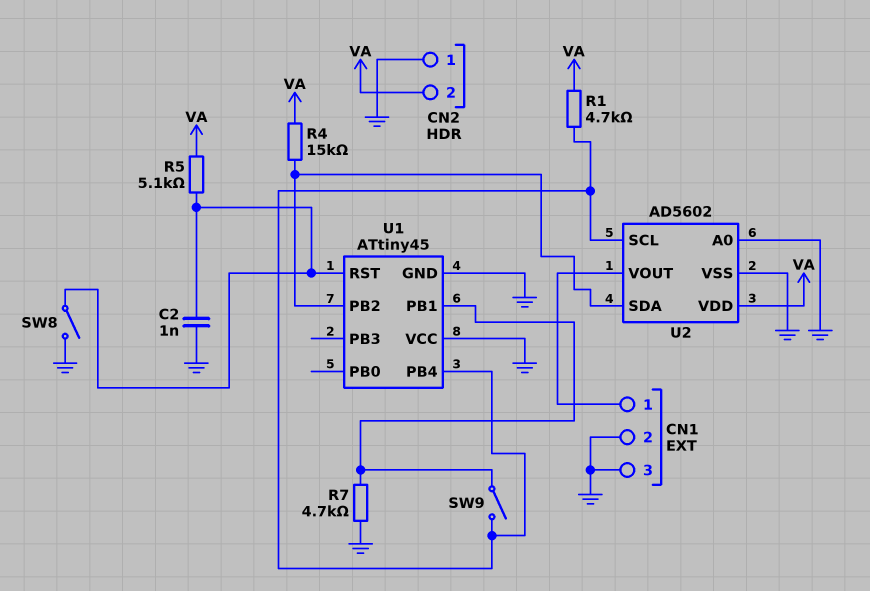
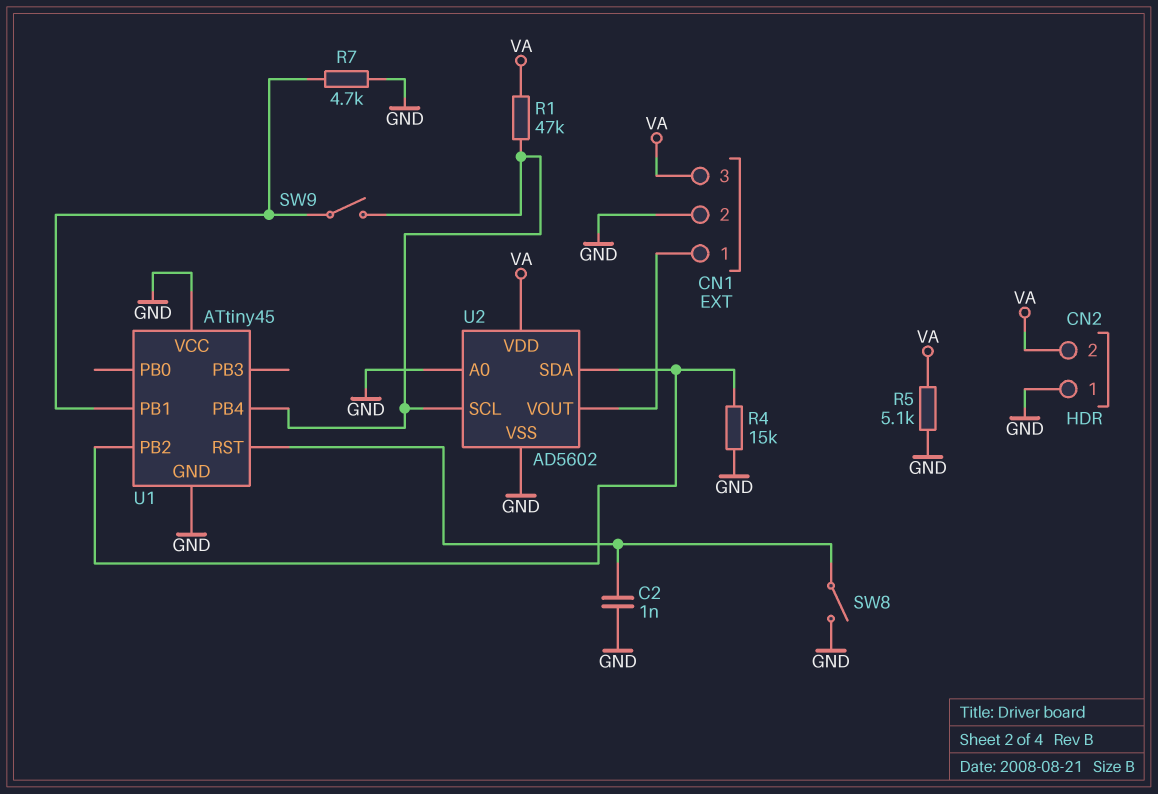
CN1 pin 3: GND -> VA
R1: 4.7k (U1/PB4, VA) -> 47k (U1/PB4, VA)
R4: 15k (U1/PB2, VA) -> 15k (GND, U1/PB2)
R5: 5.1k (U1/RST, VA) -> 5.1k (GND, VA)

